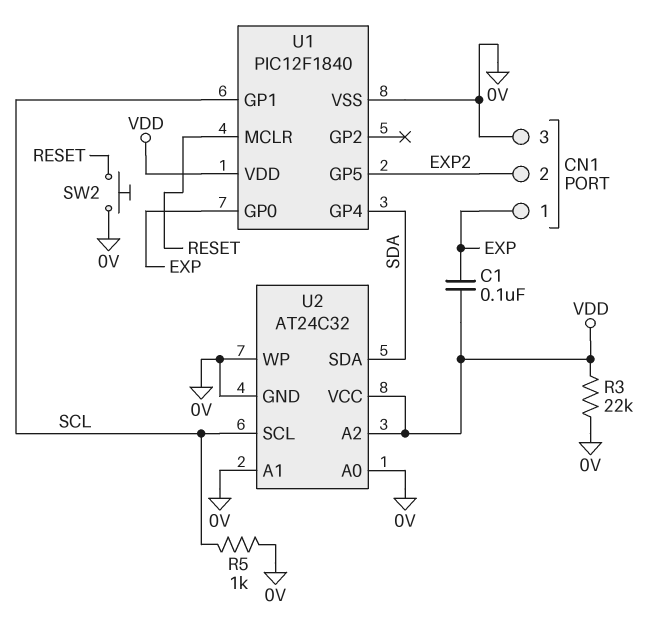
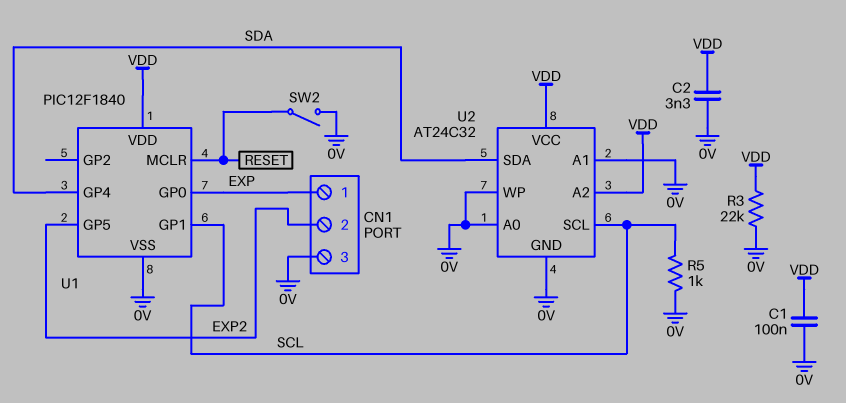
C1: 100nF (EXP, VDD) -> 100nF (0V, VDD)
C2: none -> 3.3nF (0V, VDD)
SW2: button (0V, RESET) -> switch (0V, RESET)

